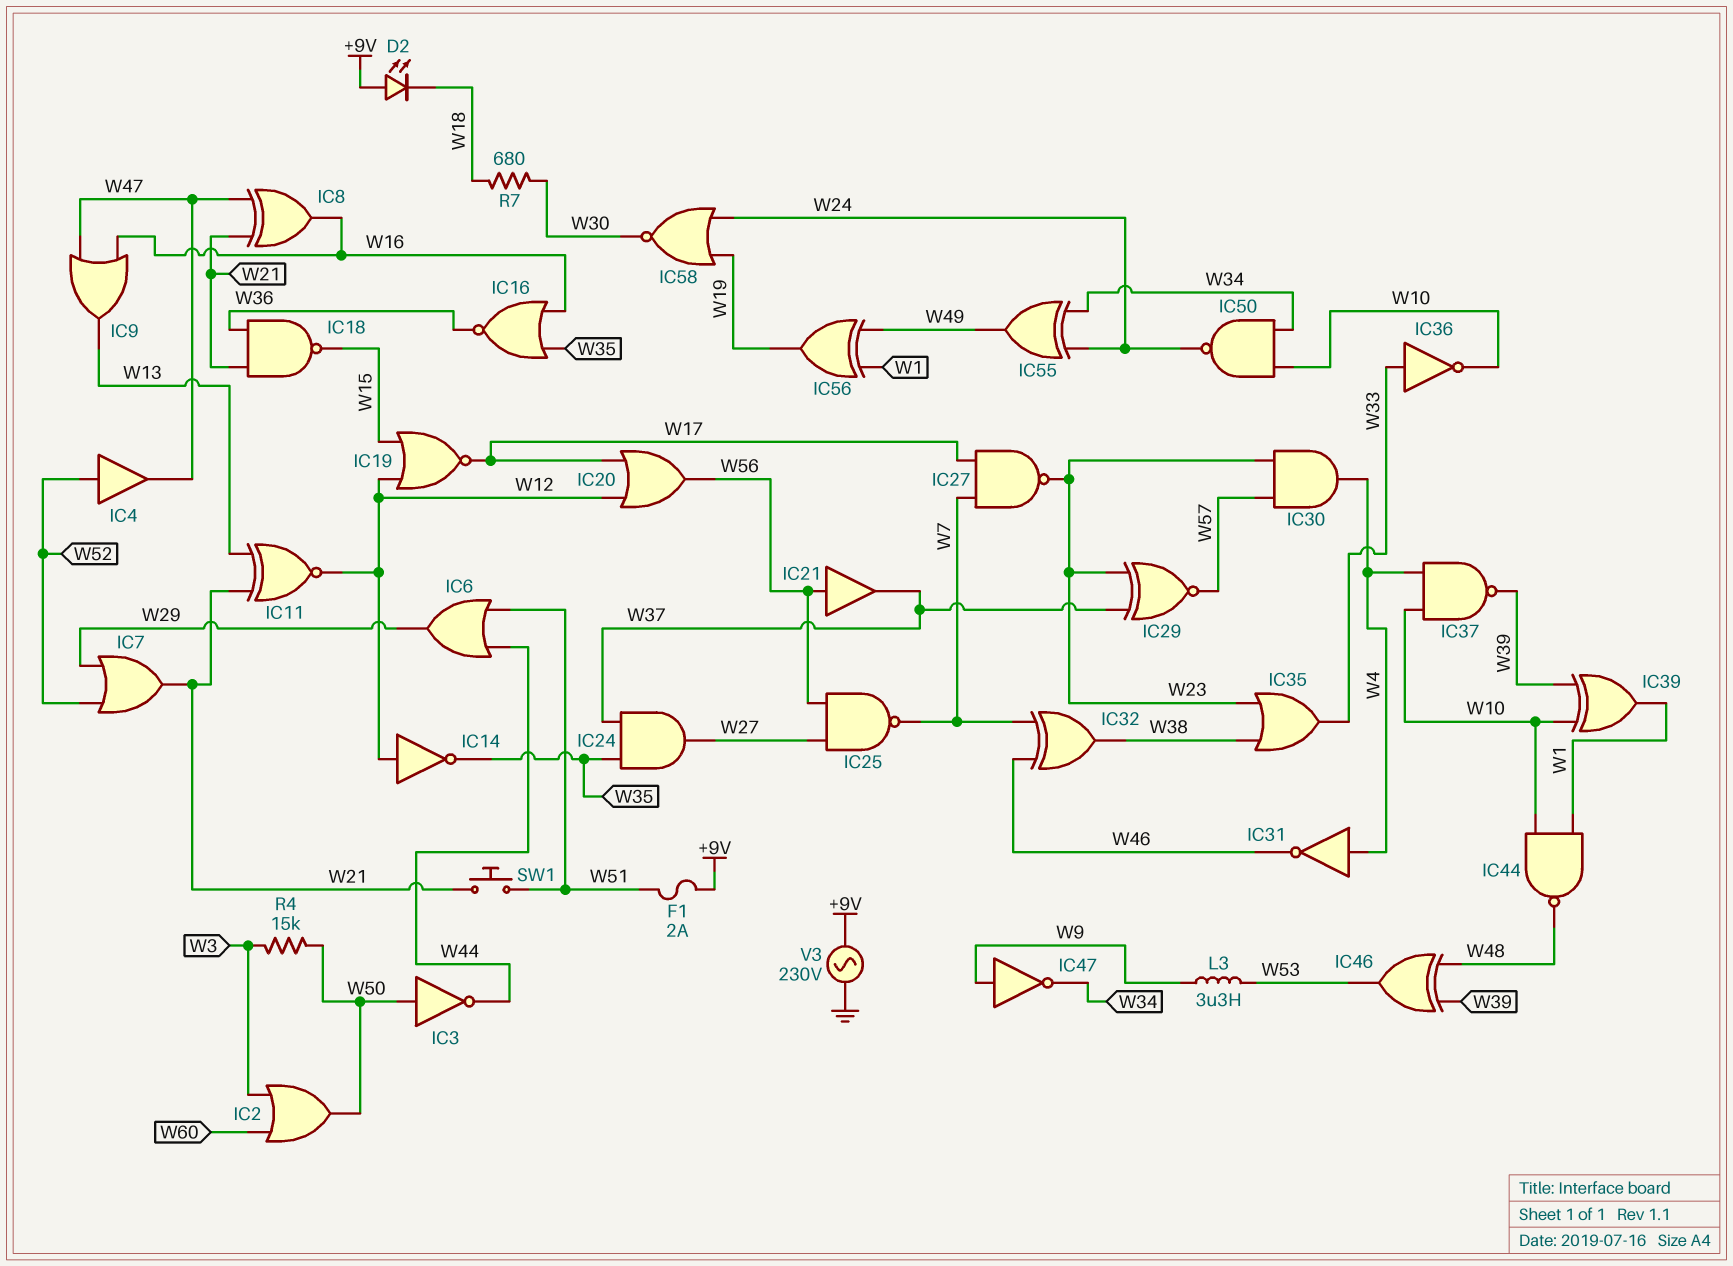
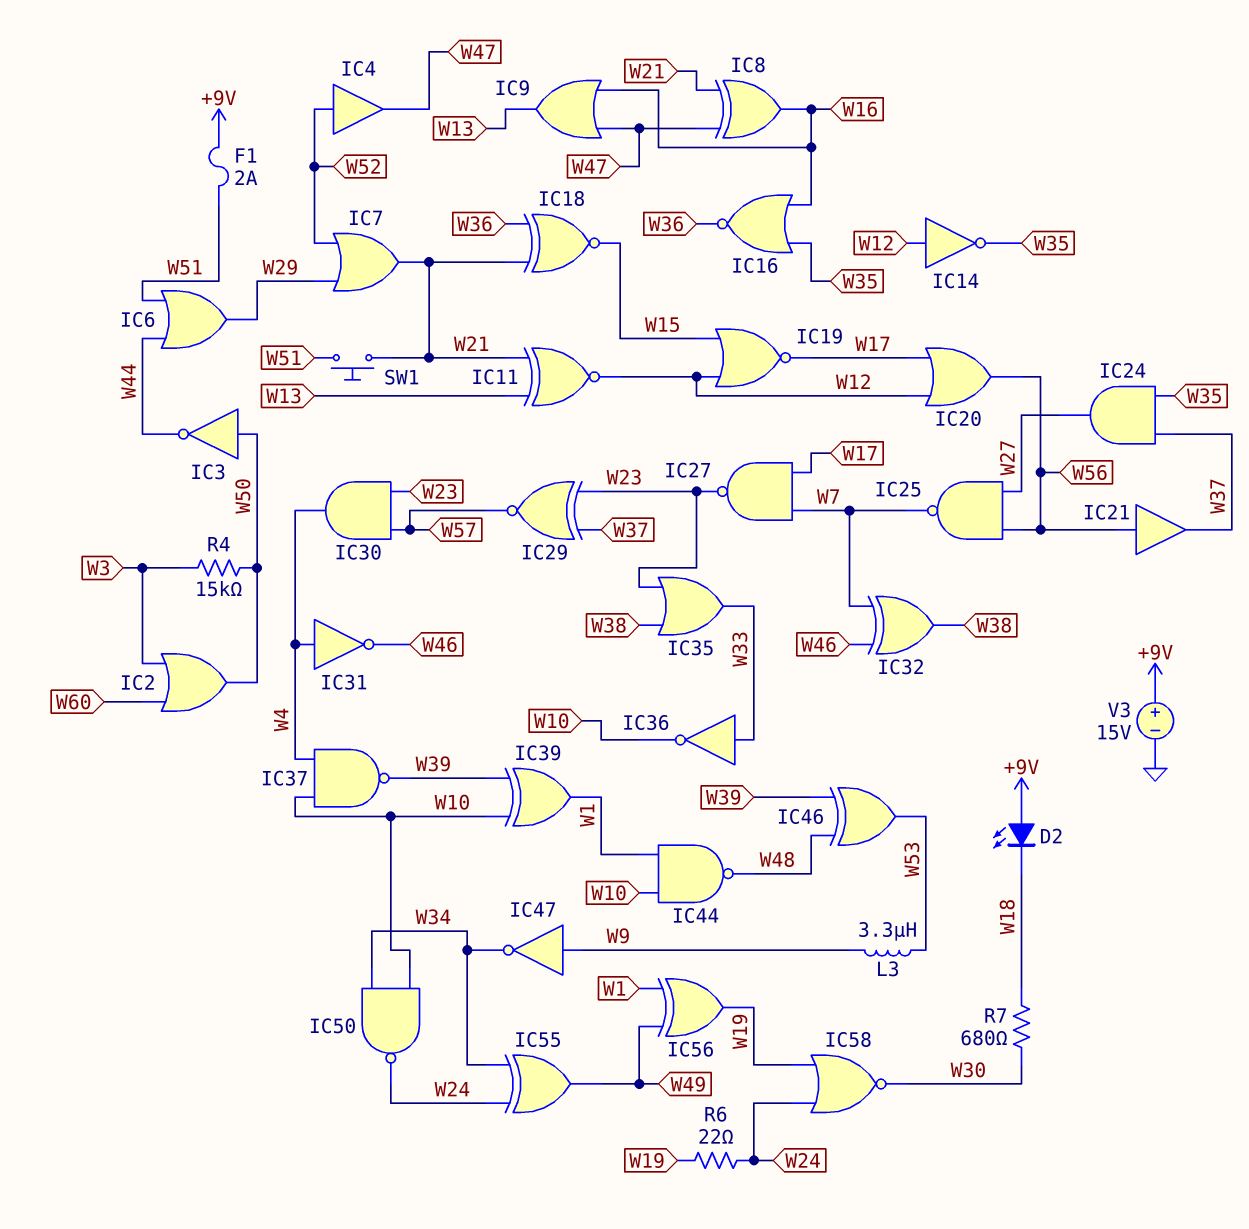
IC18: NAND (in W21, in W36, out W15) -> XNOR (in W21, in W36, out W15)
R6: none -> 22 (W19, W24)
V3: AC 230V (+9V, GND) -> 15V (plus +9V, minus GND)

